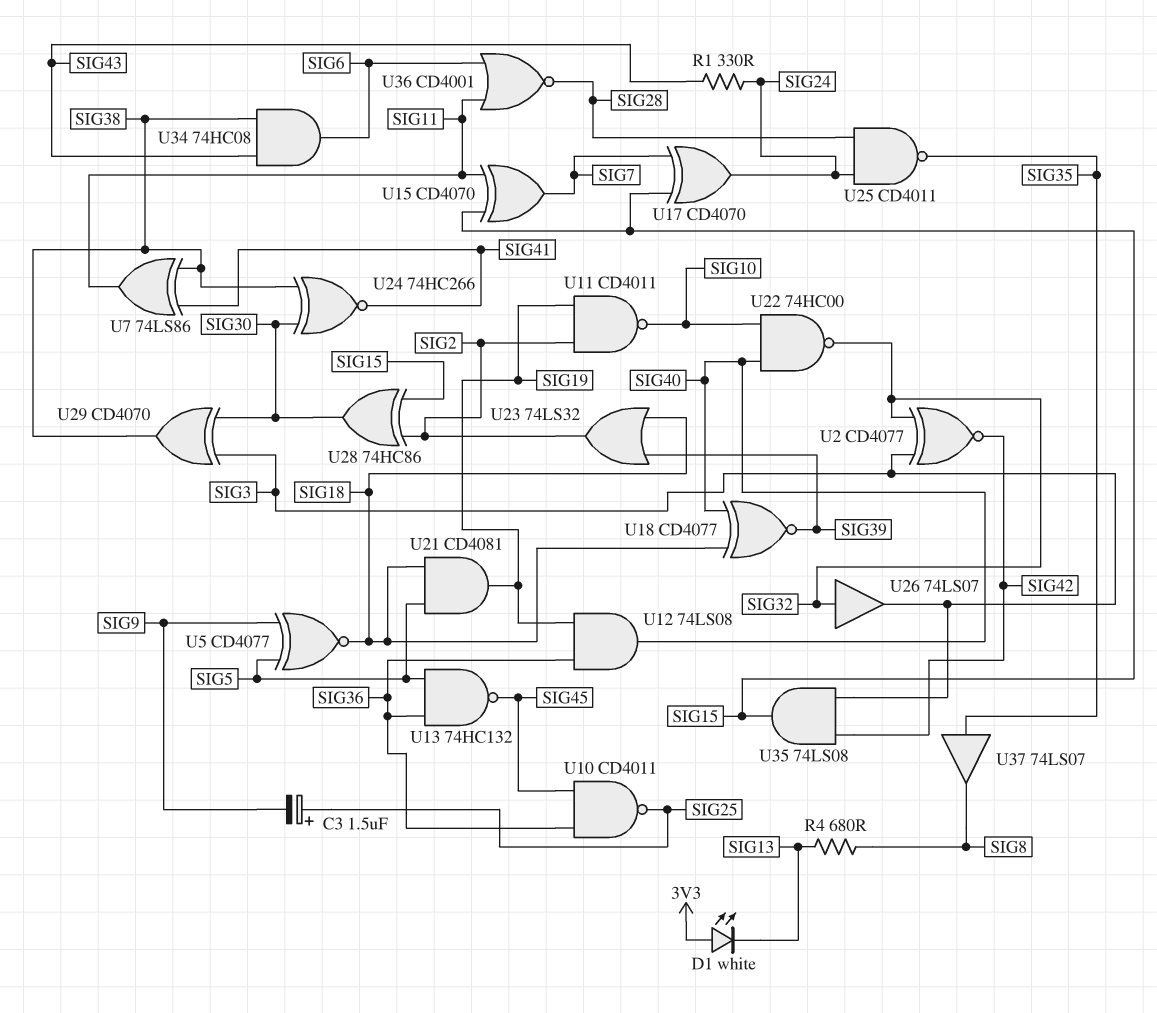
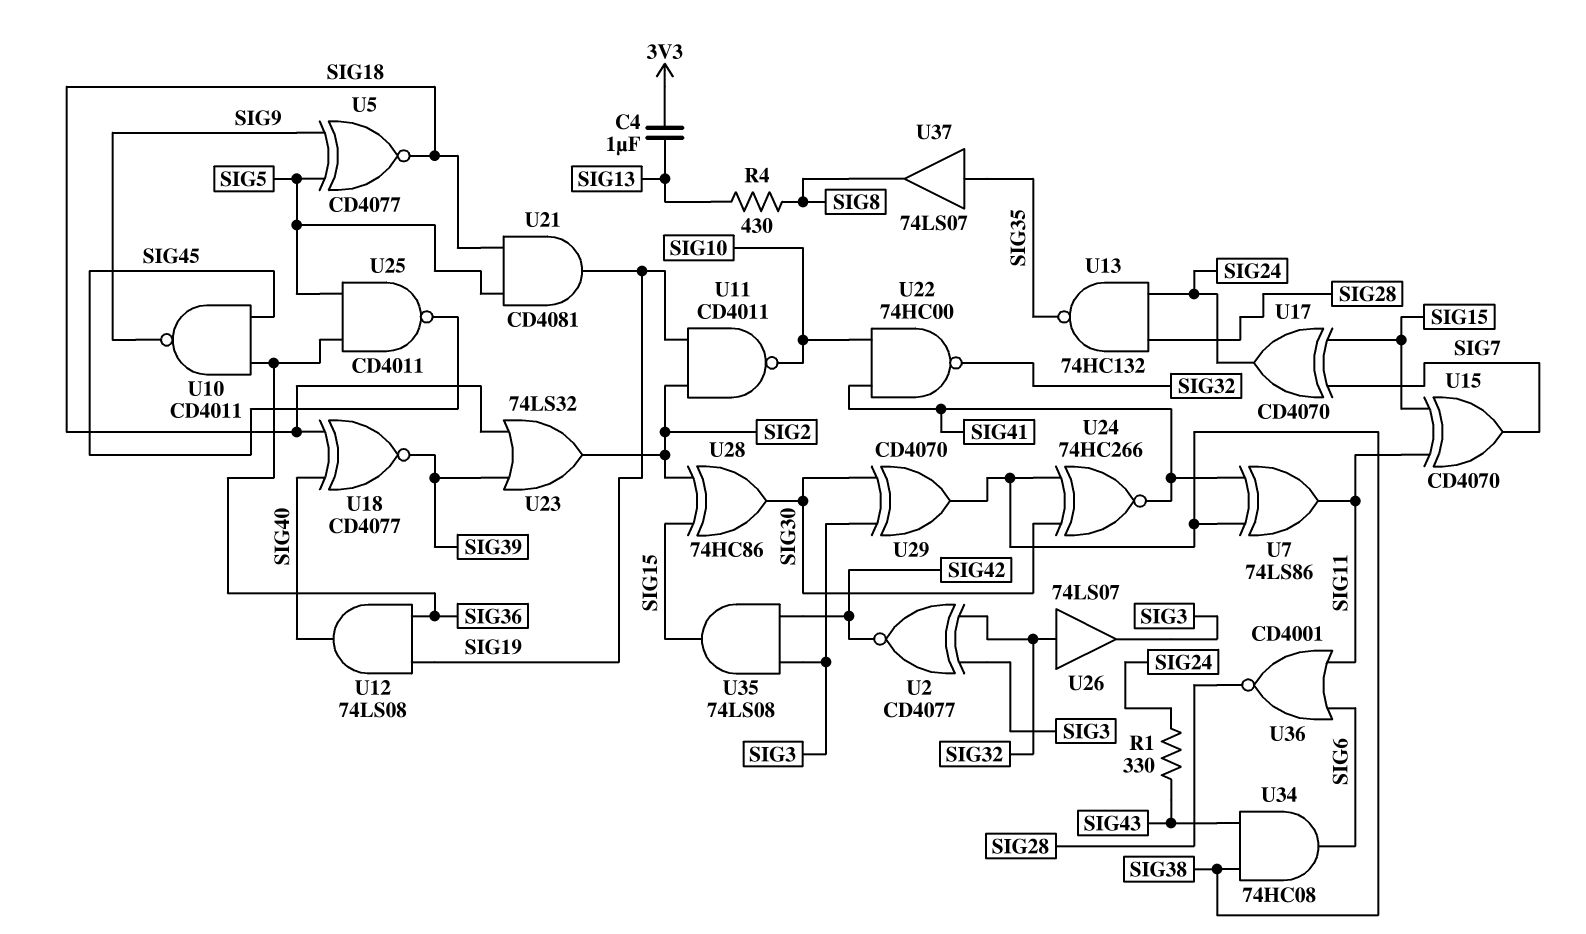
C3: 1.5uF (plus SIG25, minus SIG9) -> none
C4: none -> 1uF (3V3, SIG13)
D1: LED white (A 3V3, K SIG13) -> none
R4: 680 (SIG8, SIG13) -> 430 (SIG8, SIG13)
U10: NAND CD4011 (in SIG36, in SIG45, out SIG25) -> NAND CD4011 (in SIG36, in SIG45, out SIG9)
U13: NAND 74HC132 (in SIG5, in SIG36, out SIG45) -> NAND 74HC132 (in SIG24, in SIG28, out SIG35)
U22: NAND 74HC00 (in SIG10, in SIG40, out SIG32) -> NAND 74HC00 (in SIG10, in SIG41, out SIG32)
U25: NAND CD4011 (in SIG24, in SIG28, out SIG35) -> NAND CD4011 (in SIG5, in SIG36, out SIG45)

